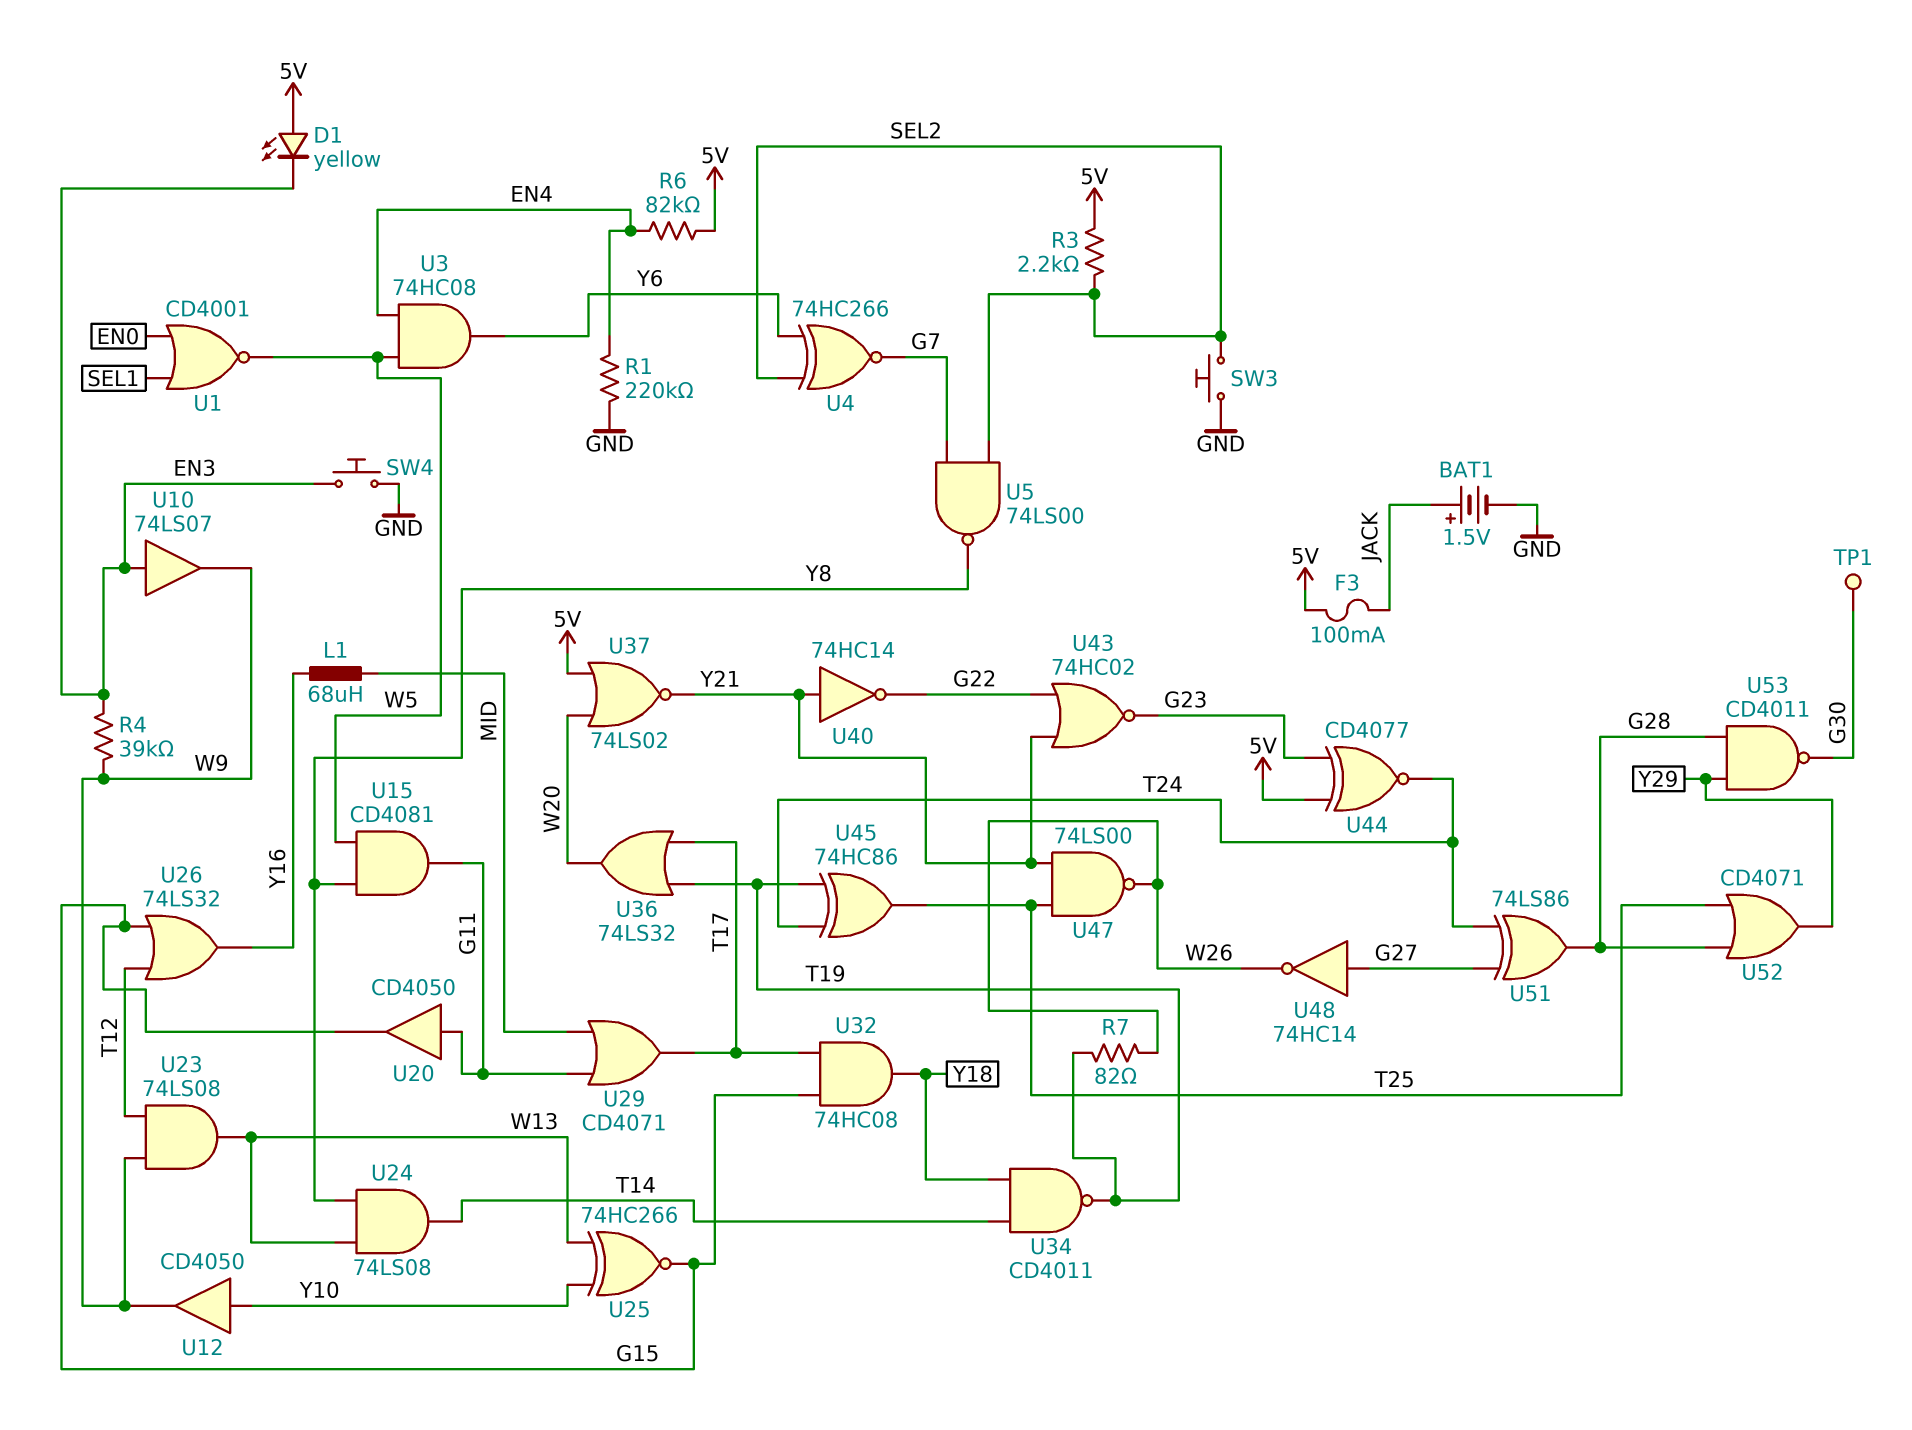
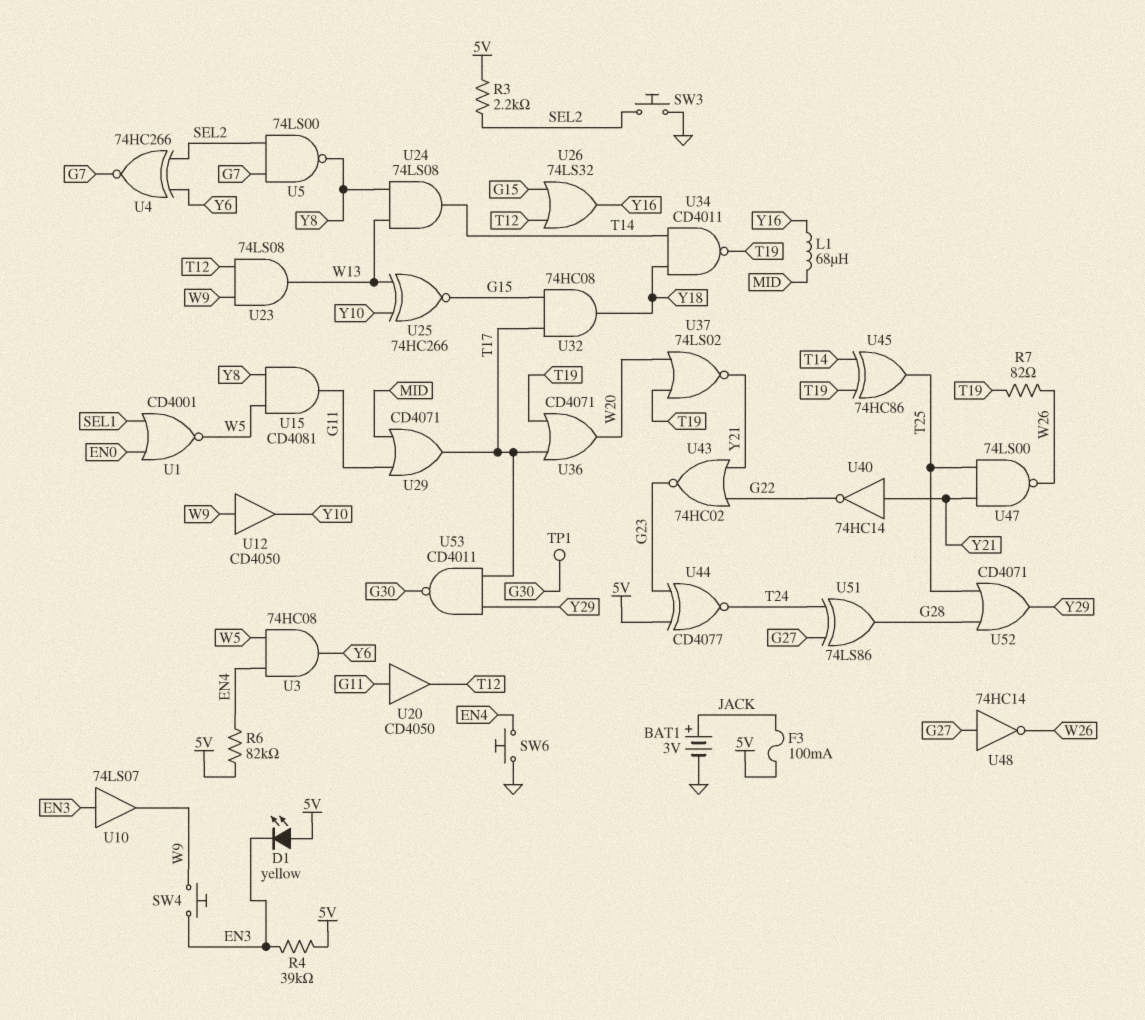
BAT1: 1.5V (plus JACK, minus GND) -> 3V (plus JACK, minus GND)
R1: 220k (EN4, GND) -> none
R4: 39k (EN3, W9) -> 39k (5V, EN3)
SW4: button (EN3, GND) -> button (EN3, W9)
SW6: none -> button (EN4, GND)
U12: buffer CD4050 (in Y10, out W9) -> buffer CD4050 (in W9, out Y10)
U20: buffer CD4050 (in G11, out G15) -> buffer CD4050 (in G11, out T12)
U36: OR 74LS32 (in T17, in T19, out W20) -> OR CD4071 (in T17, in T19, out W20)
U37: NOR 74LS02 (in 5V, in W20, out Y21) -> NOR 74LS02 (in T19, in W20, out Y21)
U45: XOR 74HC86 (in T19, in T24, out T25) -> XOR 74HC86 (in T14, in T19, out T25)
U53: NAND CD4011 (in G28, in Y29, out G30) -> NAND CD4011 (in T17, in Y29, out G30)

